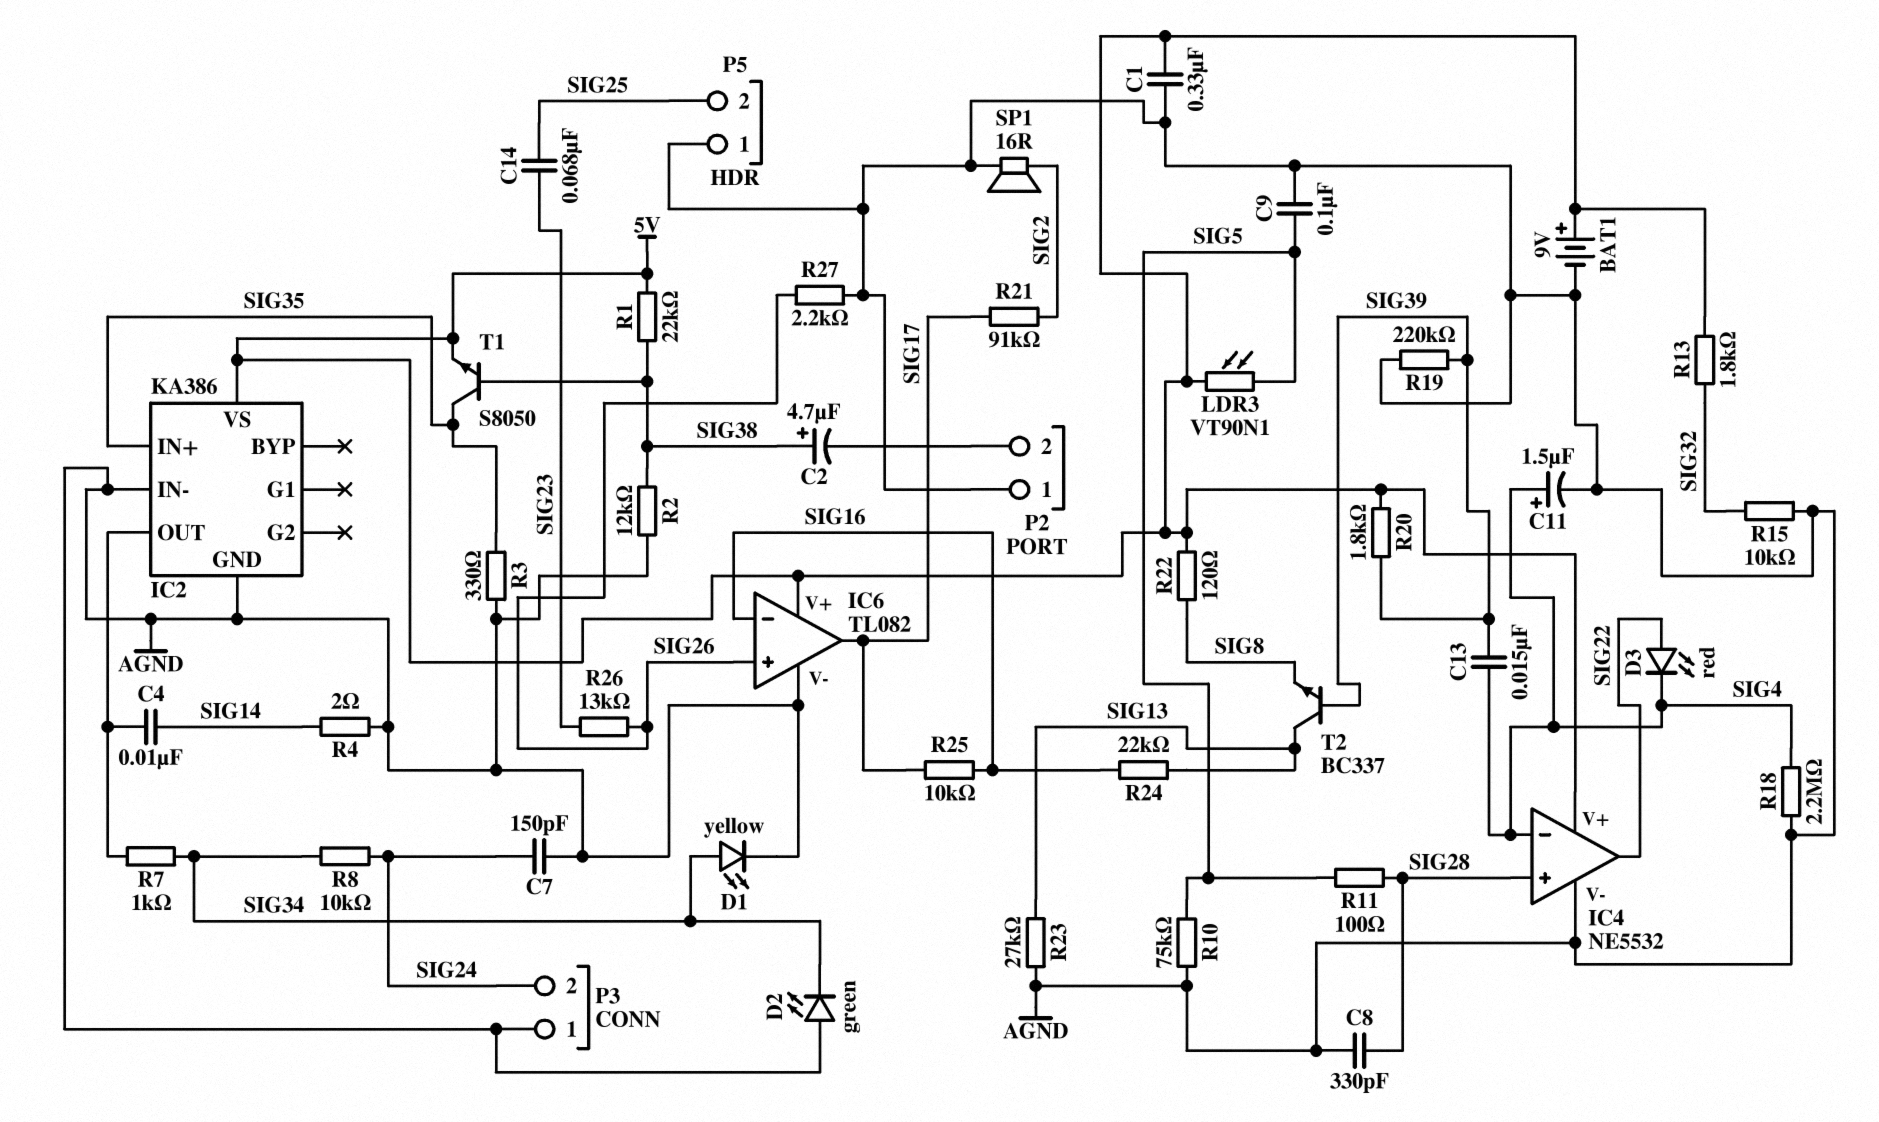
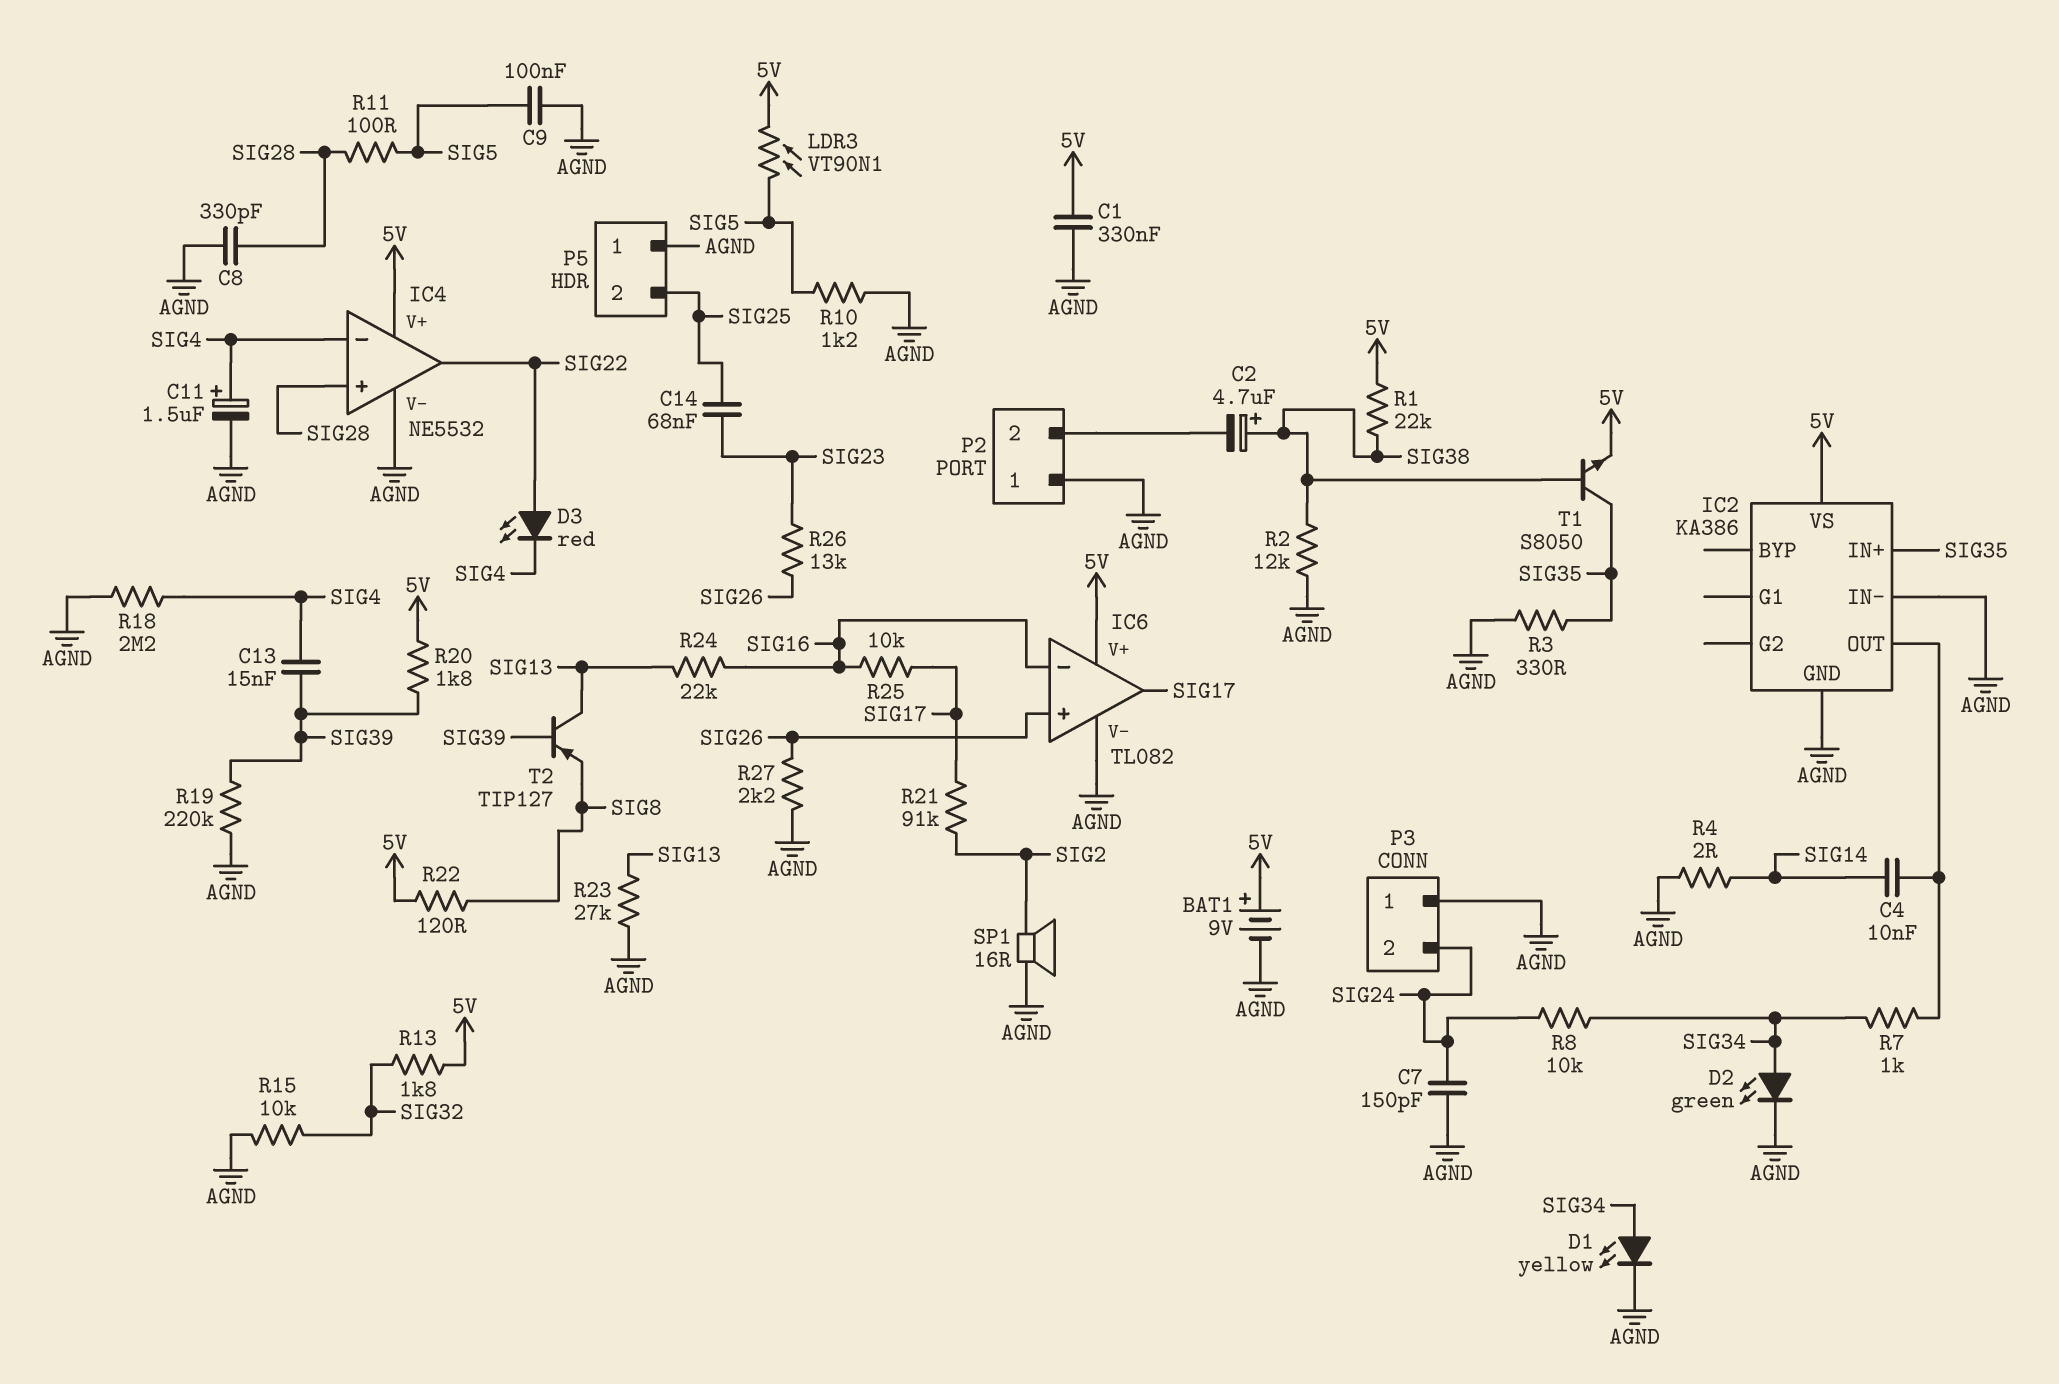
D2: LED green (A AGND, K SIG34) -> LED green (A SIG34, K AGND)
R10: 75k (AGND, SIG5) -> 1.2k (AGND, SIG5)
T2: NPN BC337 (B SIG39, C SIG13, E SIG8) -> PNP TIP127 (B SIG39, C SIG13, E SIG8)

